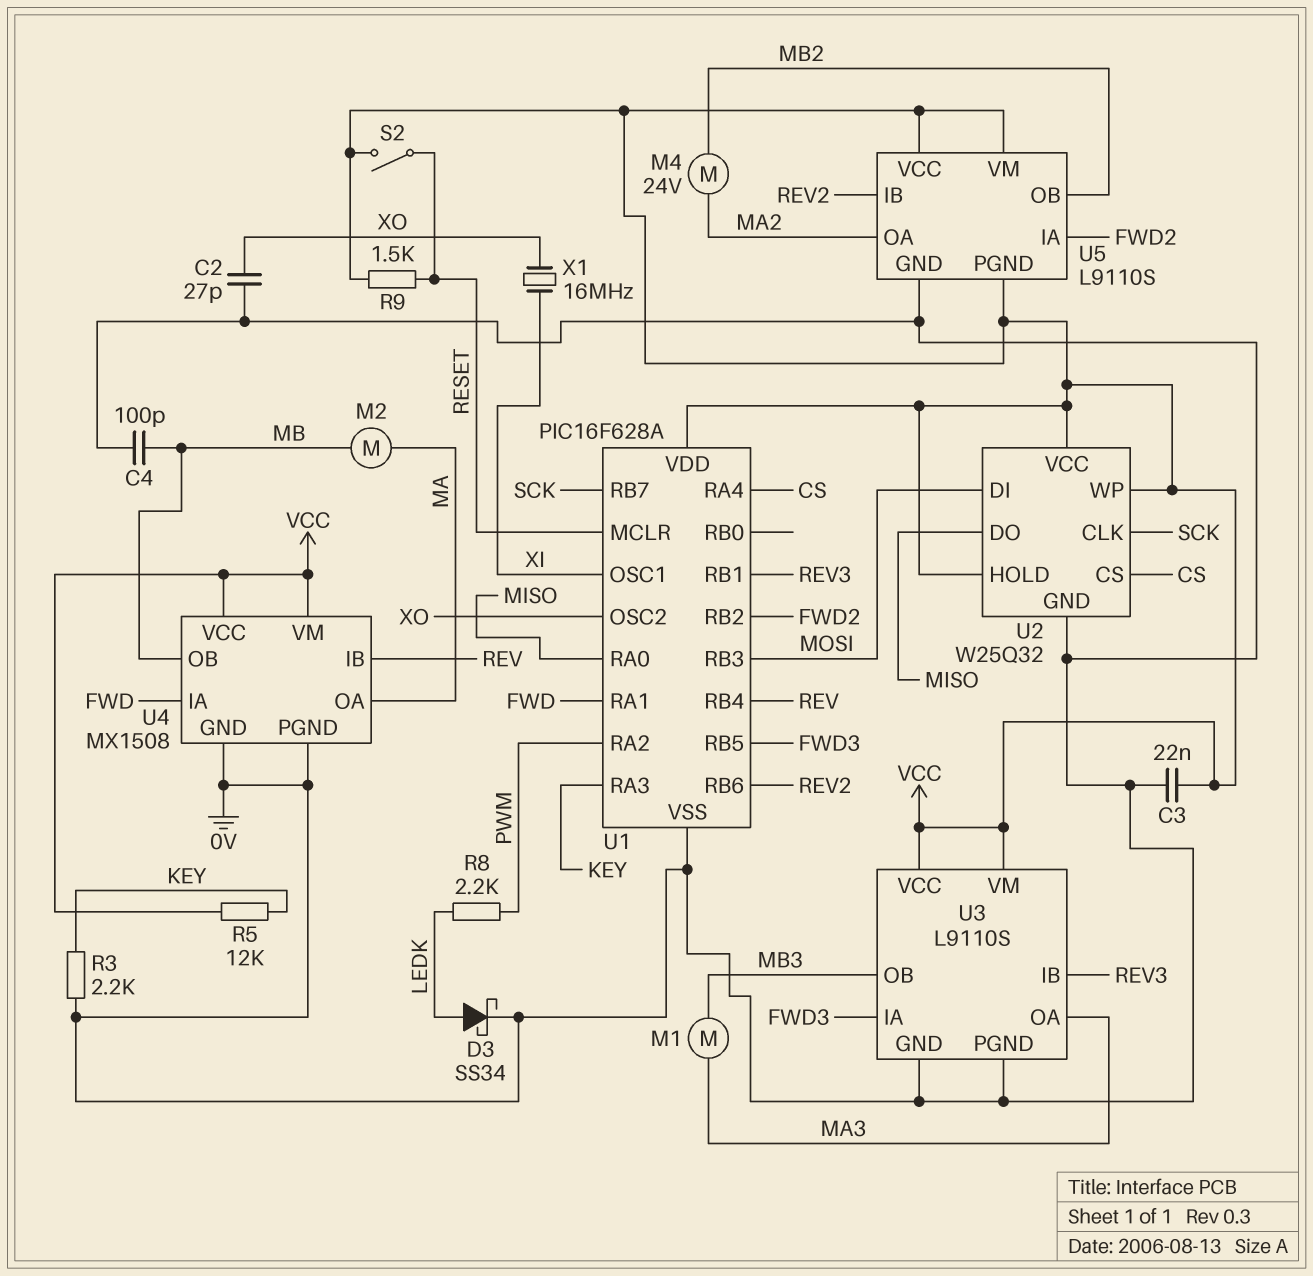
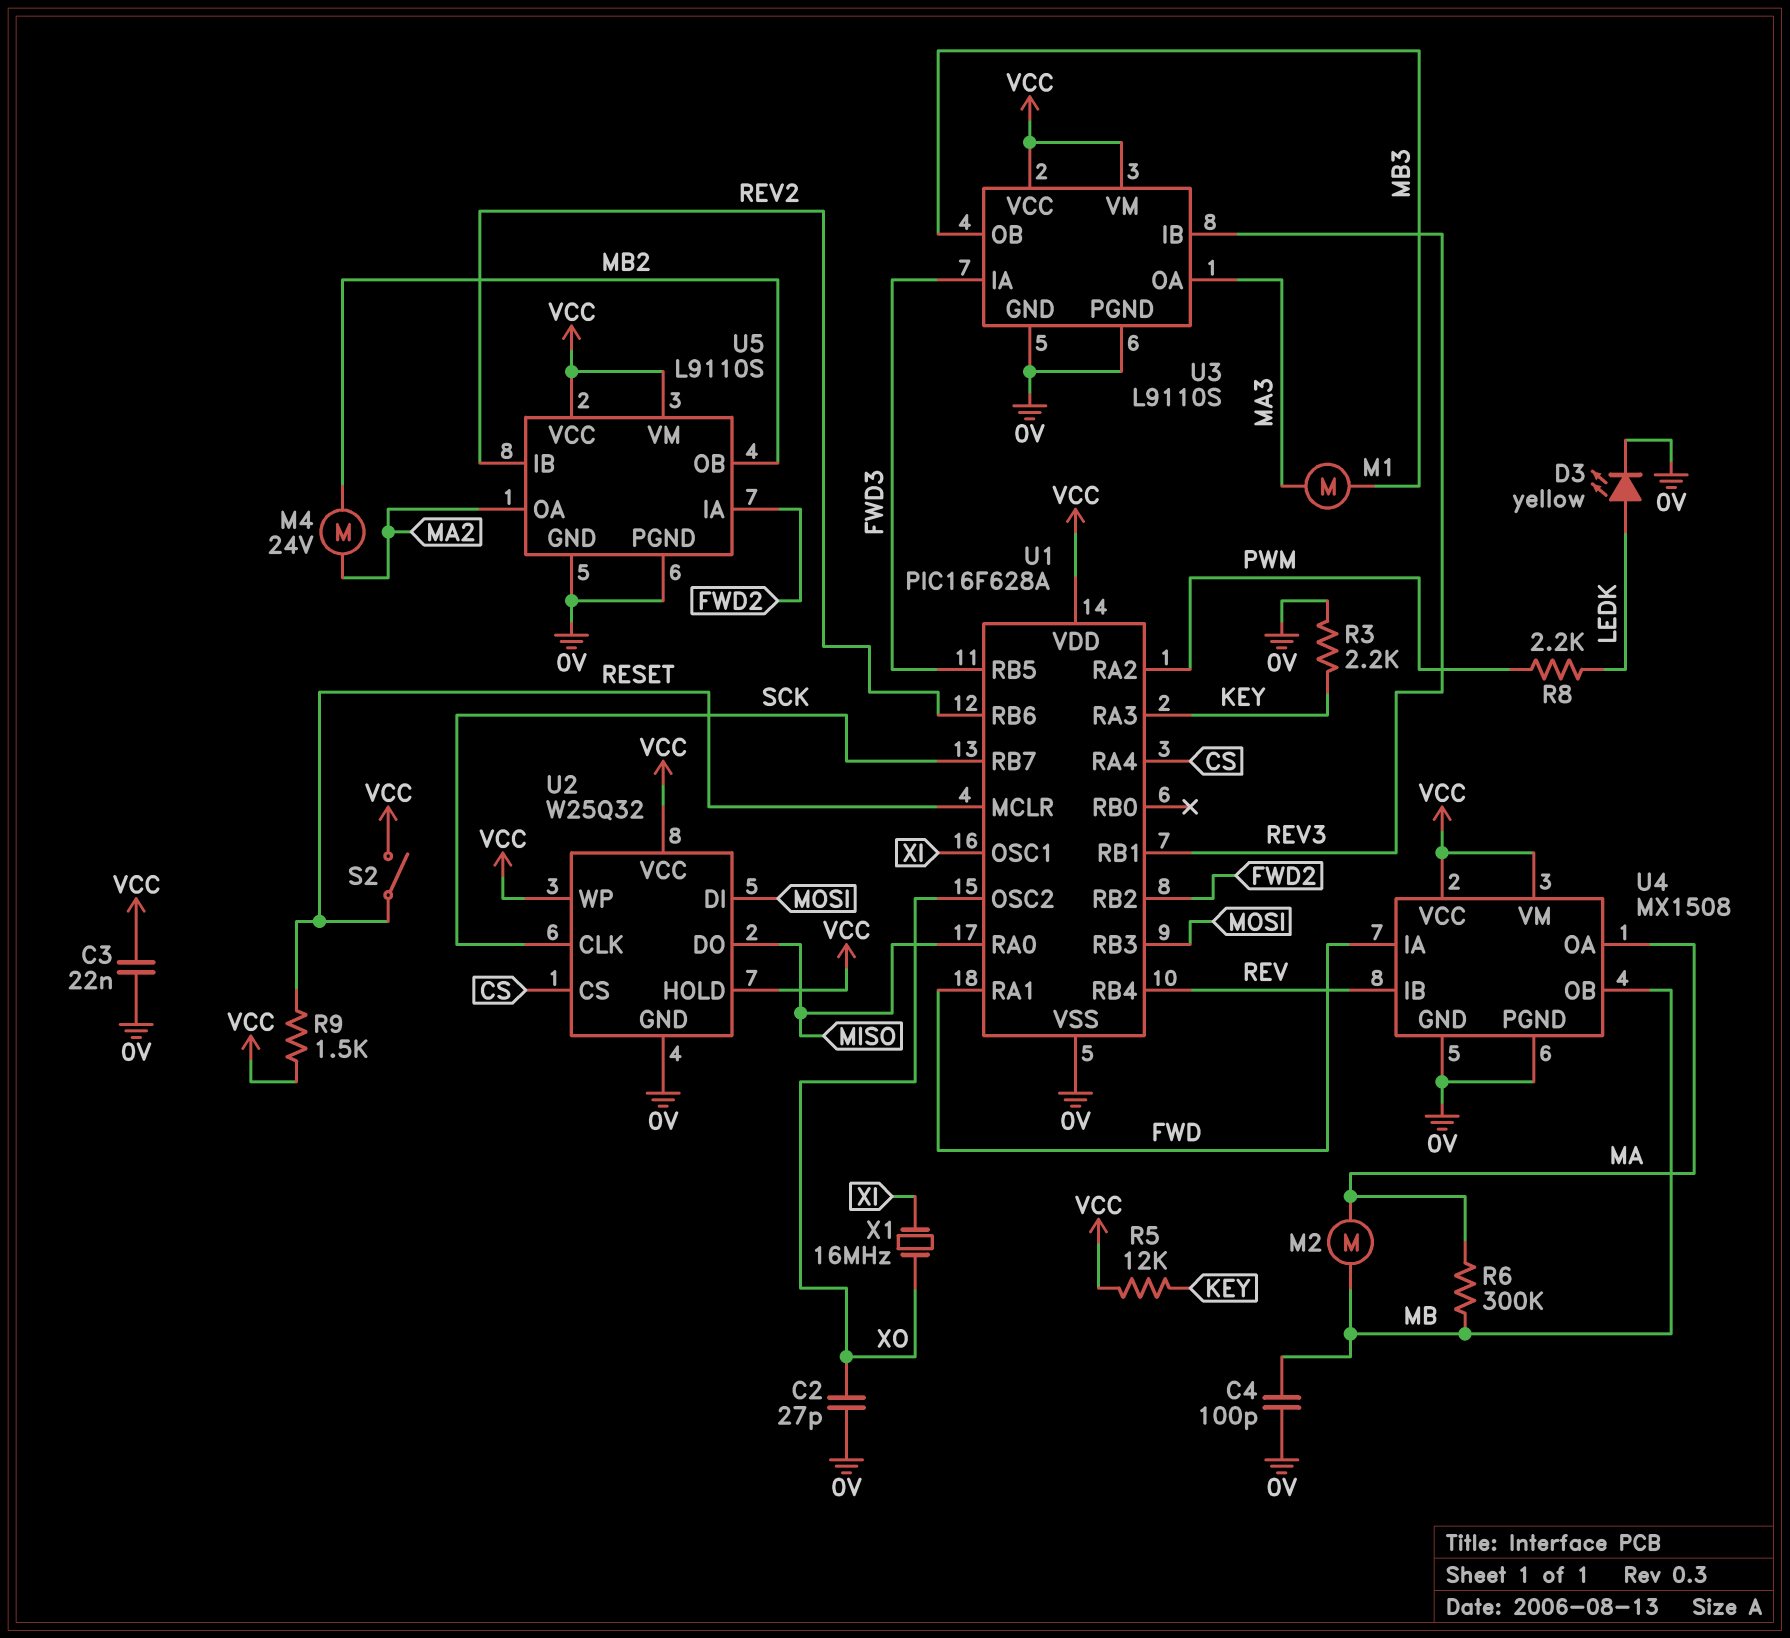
D3: schottky SS34 (A LEDK, K 0V) -> LED yellow (A LEDK, K 0V)
R6: none -> 300k (MA, MB)
U5 pin PGND: VCC -> 0V

